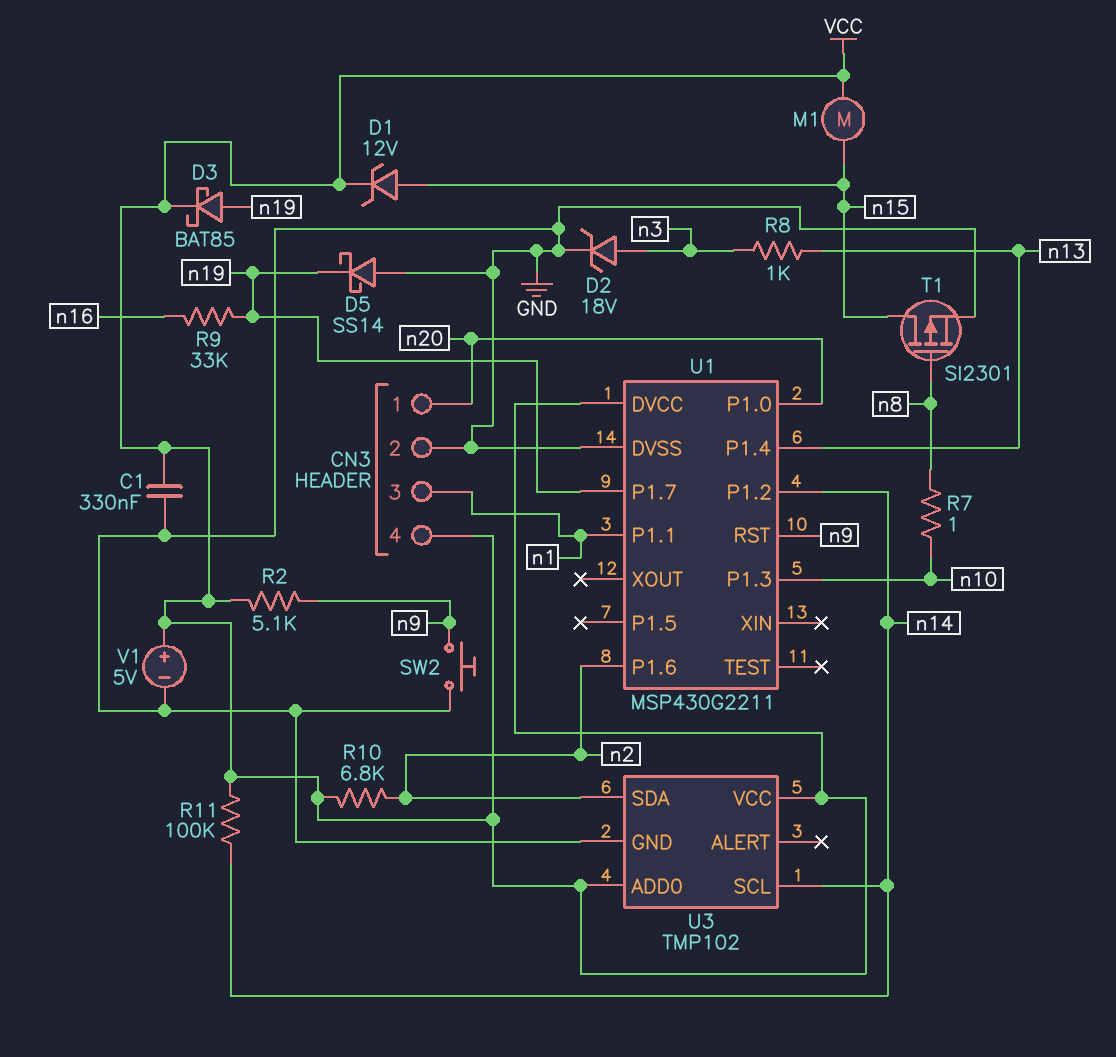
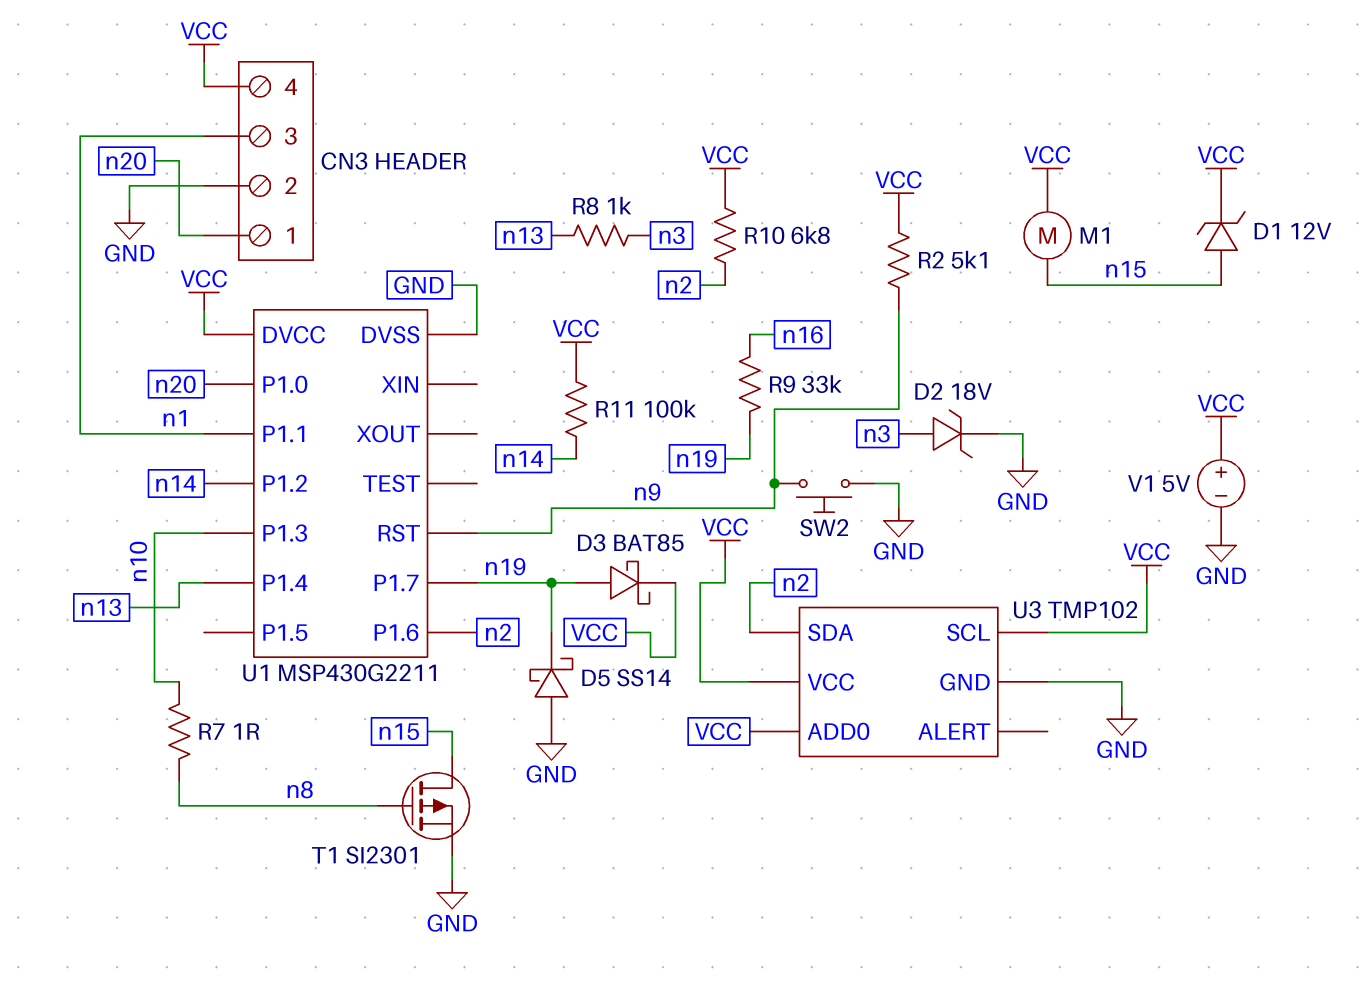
C1: 330nF (GND, VCC) -> none
U3 pin SCL: n14 -> VCC

